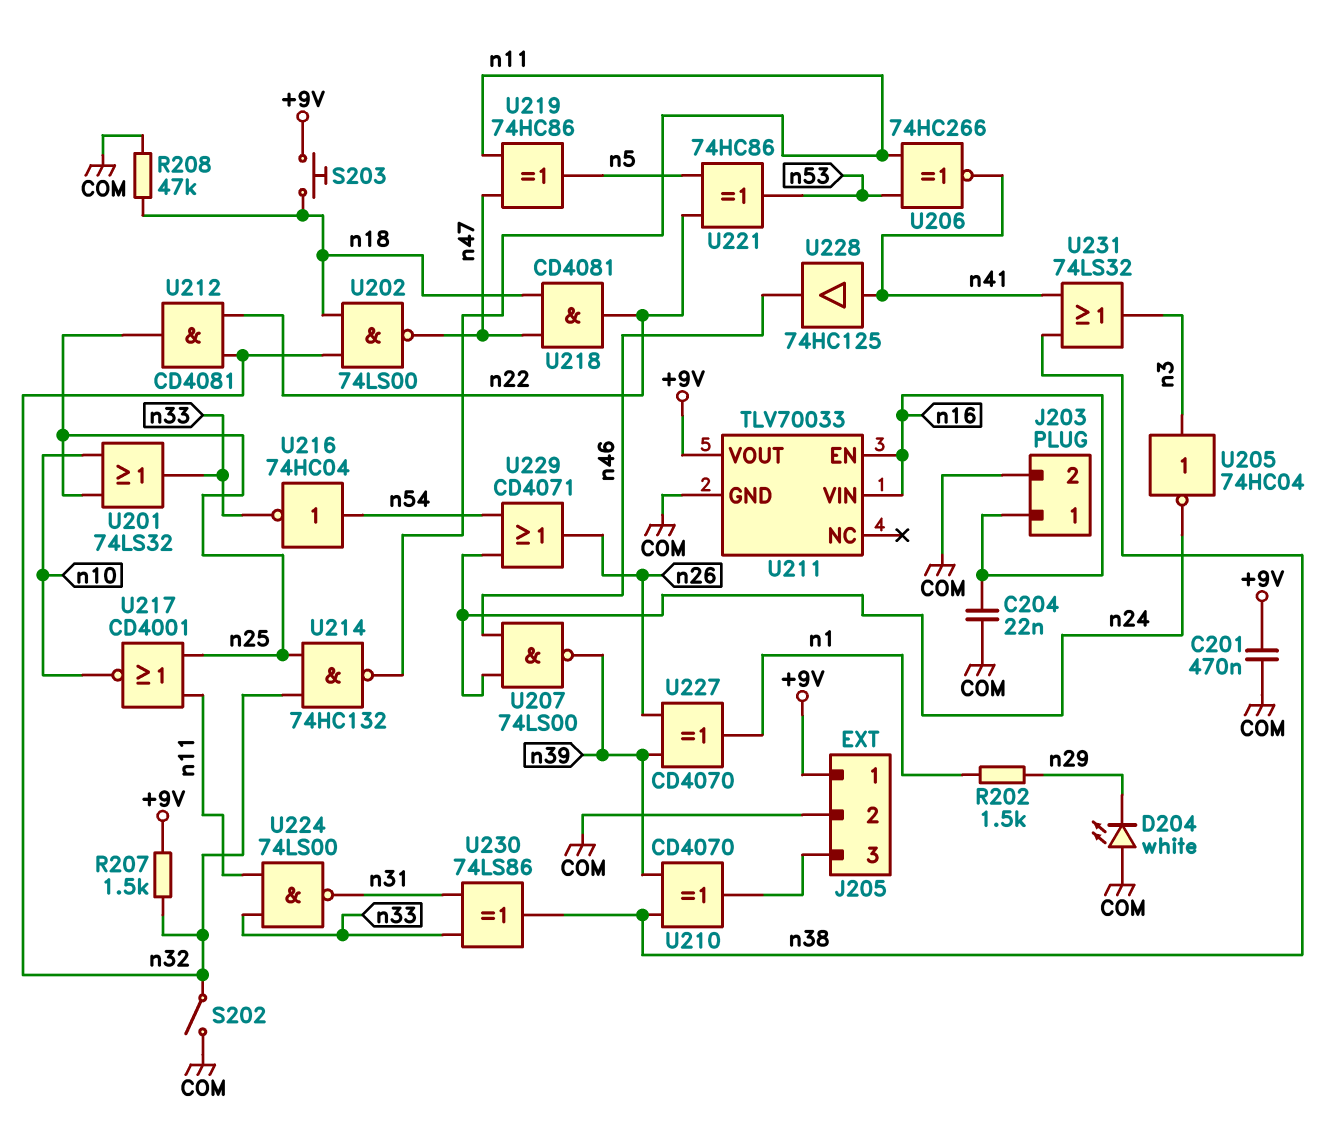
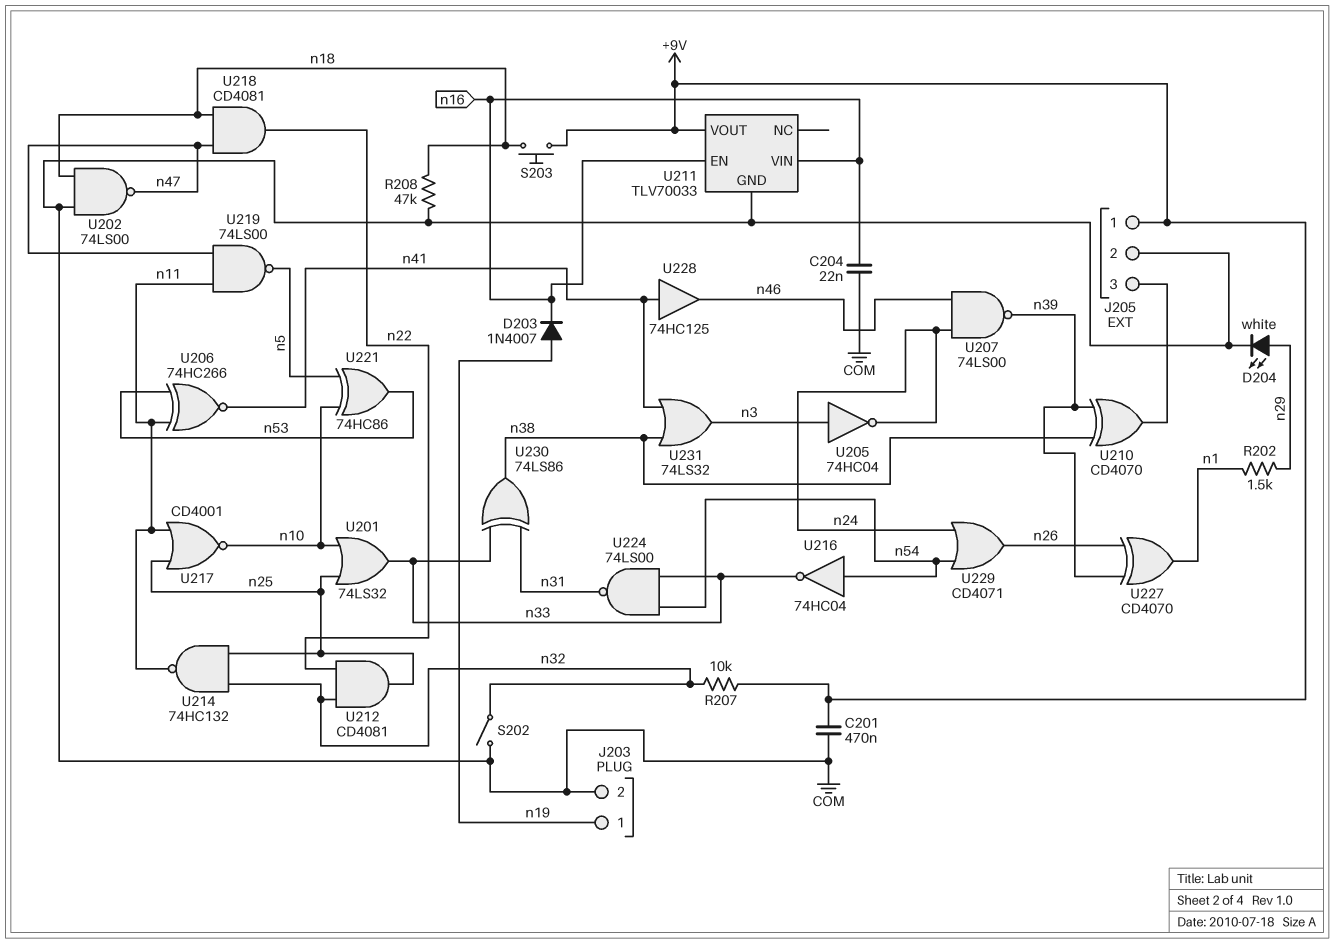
D203: none -> diode 1N4007 (A n19, K n16)
D204: LED white (A COM, K n29) -> LED white (A n29, K COM)
J203 pin 1: n16 -> n19
R207: 1.5k (+9V, n32) -> 10k (+9V, n32)
U202: NAND 74LS00 (in n18, in n32, out n47) -> NAND 74LS00 (in COM, in n18, out n47)
U219: XOR 74HC86 (in n11, in n47, out n5) -> NAND 74LS00 (in n11, in n47, out n5)
U221: XOR 74HC86 (in n5, in n22, out n53) -> XOR 74HC86 (in n5, in n10, out n53)
U224: NAND 74LS00 (in n11, in n33, out n31) -> NAND 74LS00 (in n33, in n54, out n31)

